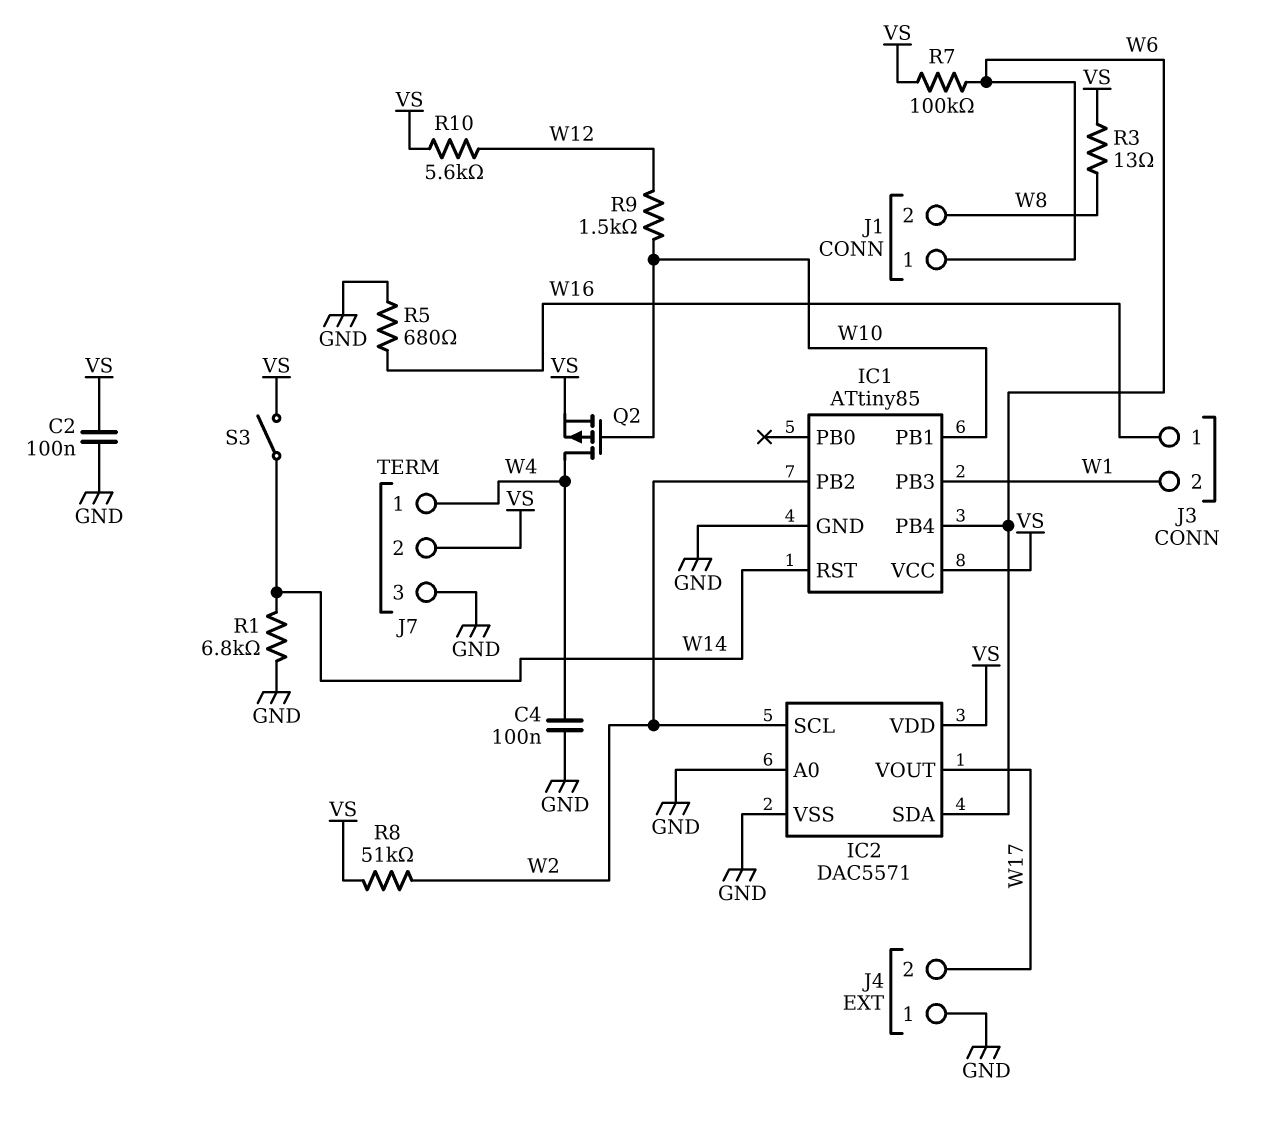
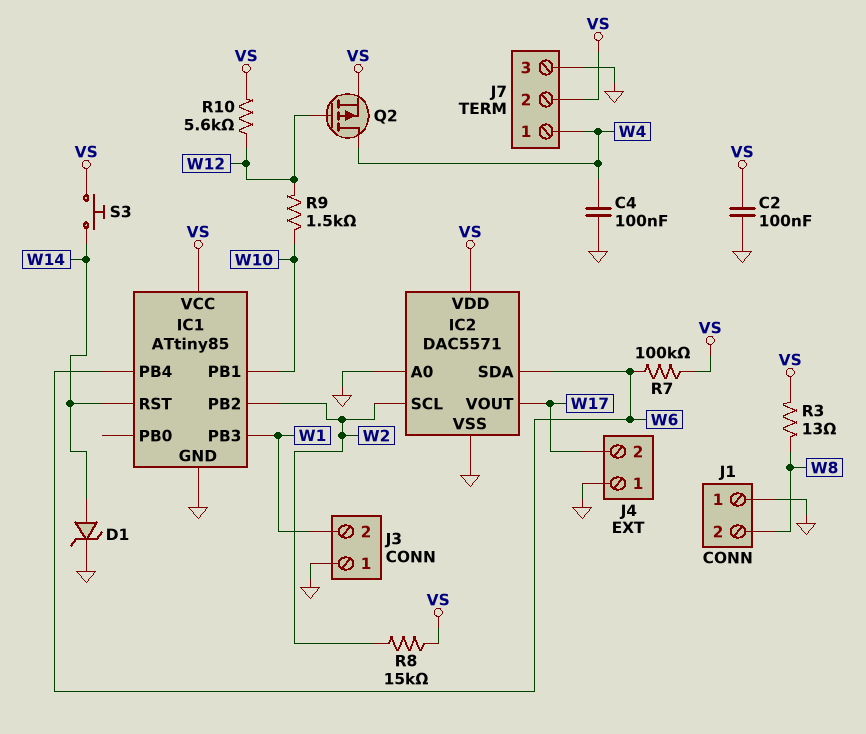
D1: none -> zener (A W14, K GND)
J1 pin 1: W6 -> GND
J3 pin 1: W16 -> GND
Q2: PMOS (G W10, D W4, S VS) -> PMOS (G W12, D W4, S VS)
R1: 6.8k (GND, W14) -> none
R5: 680 (GND, W16) -> none
R8: 51k (VS, W2) -> 15k (VS, W2)
S3: switch (VS, W14) -> button (VS, W14)

